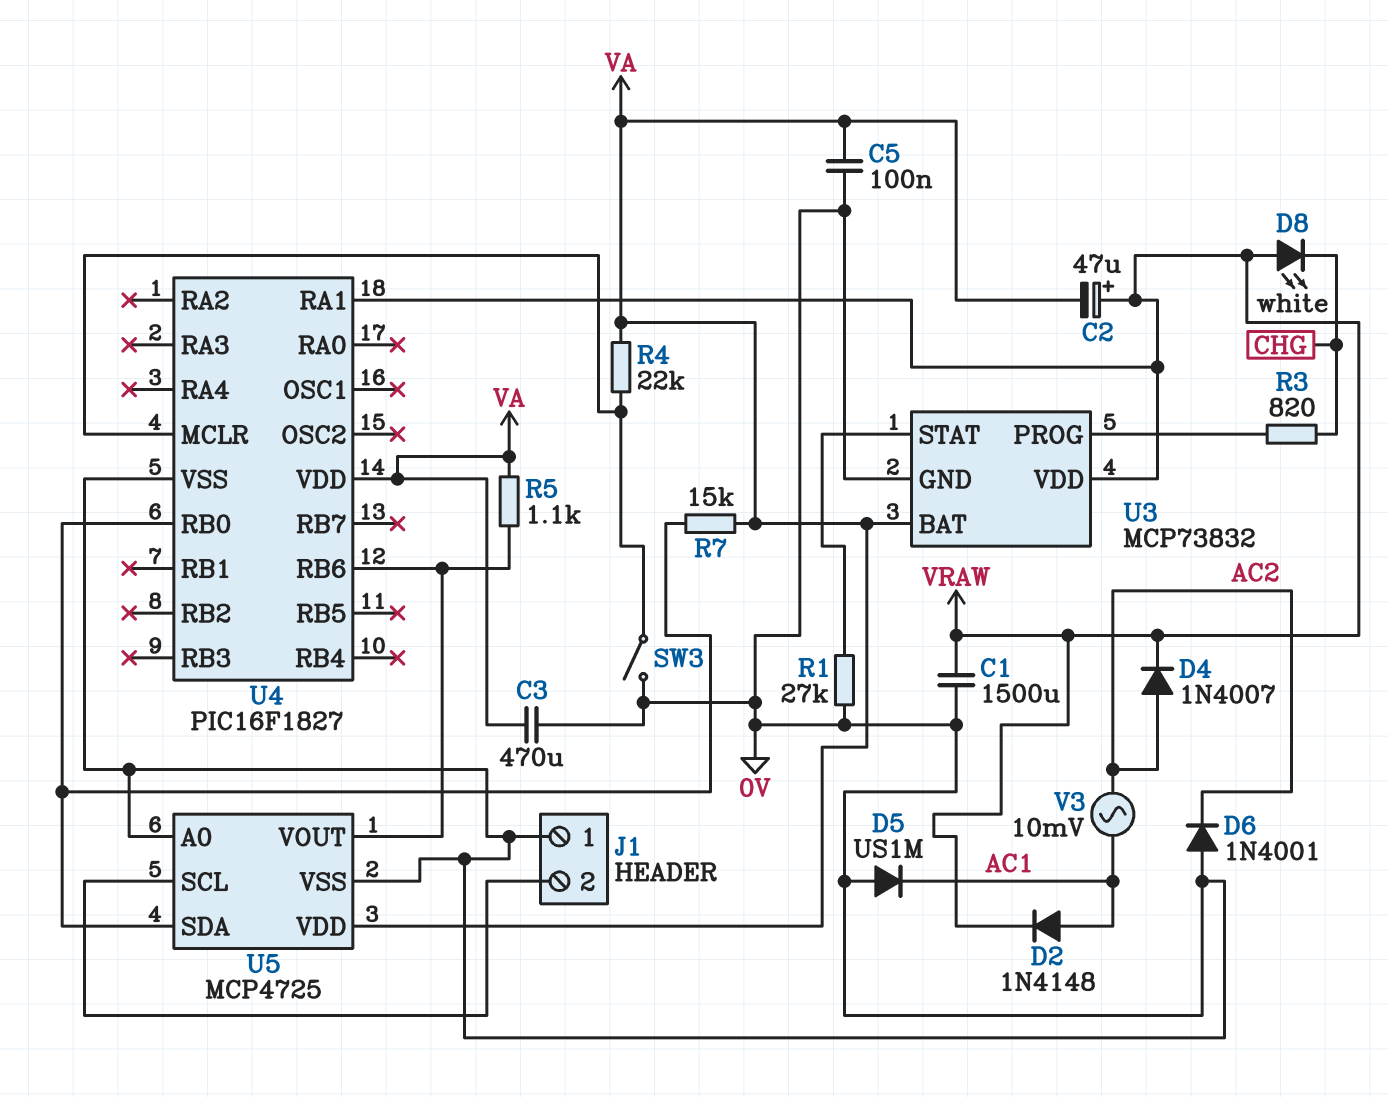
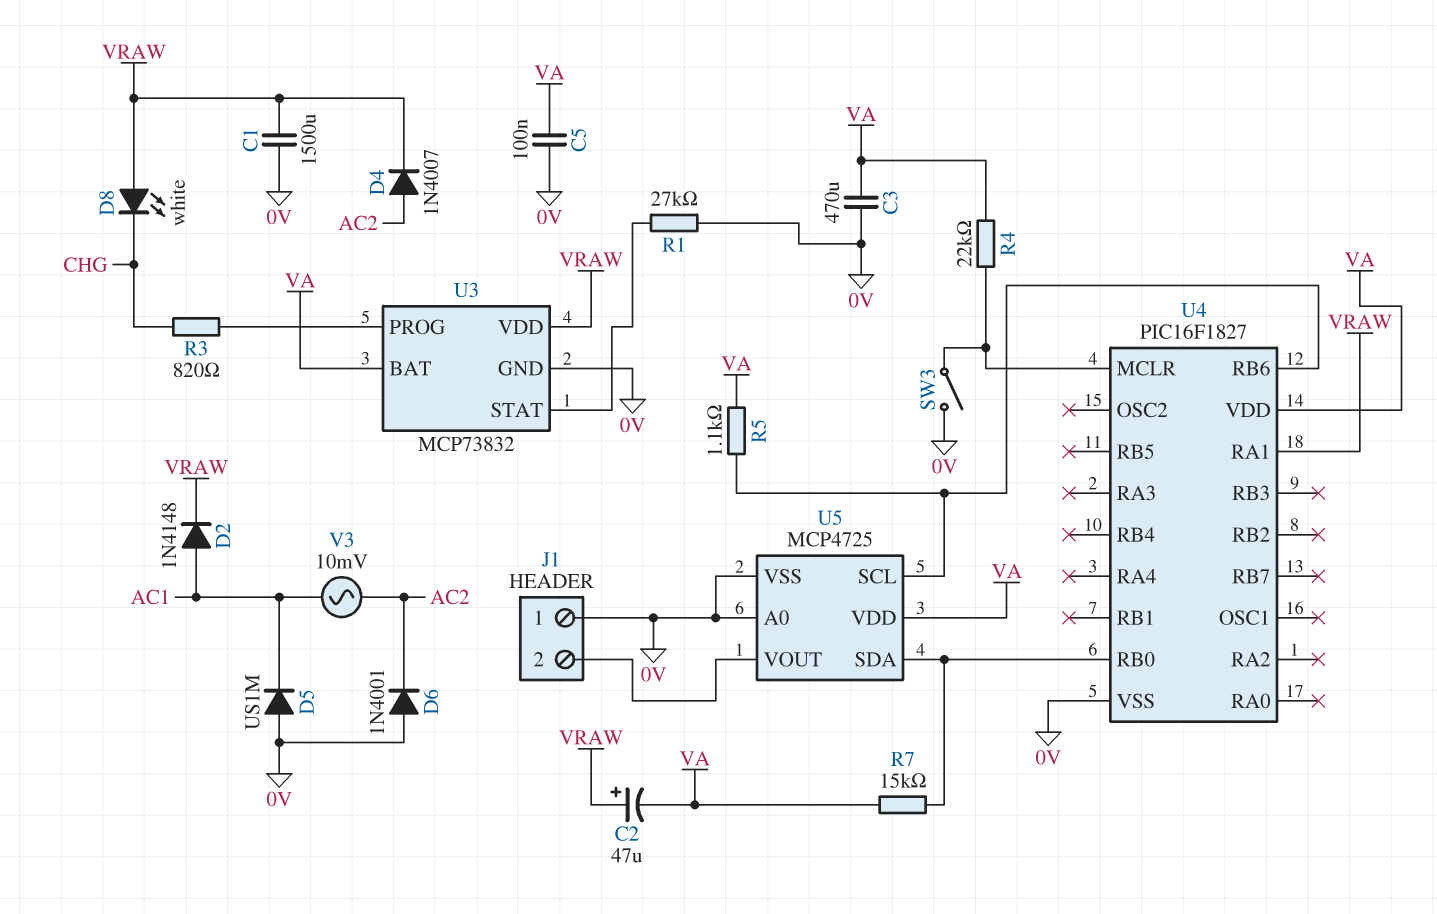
U5 pin SCL: J1/2 -> U4/RB6
U5 pin VOUT: U4/RB6 -> J1/2

